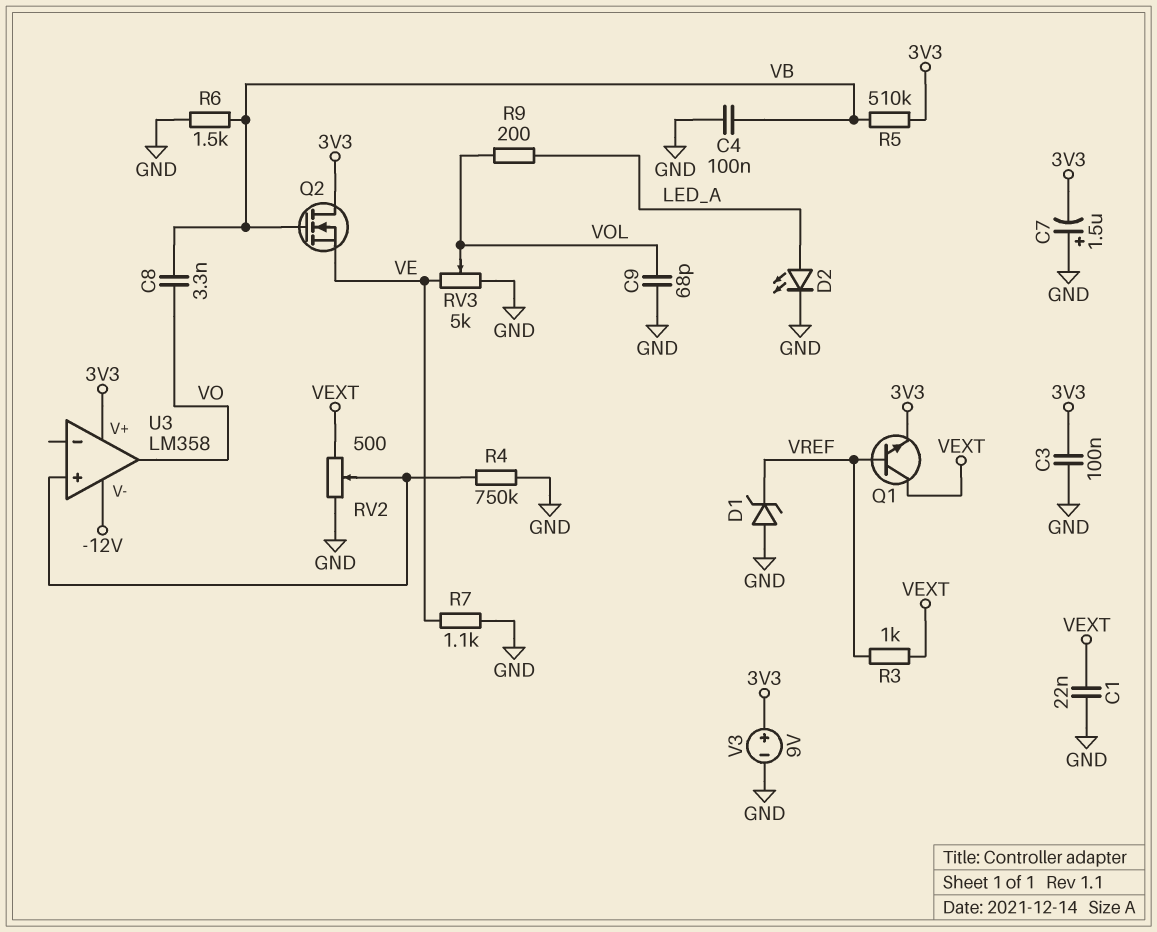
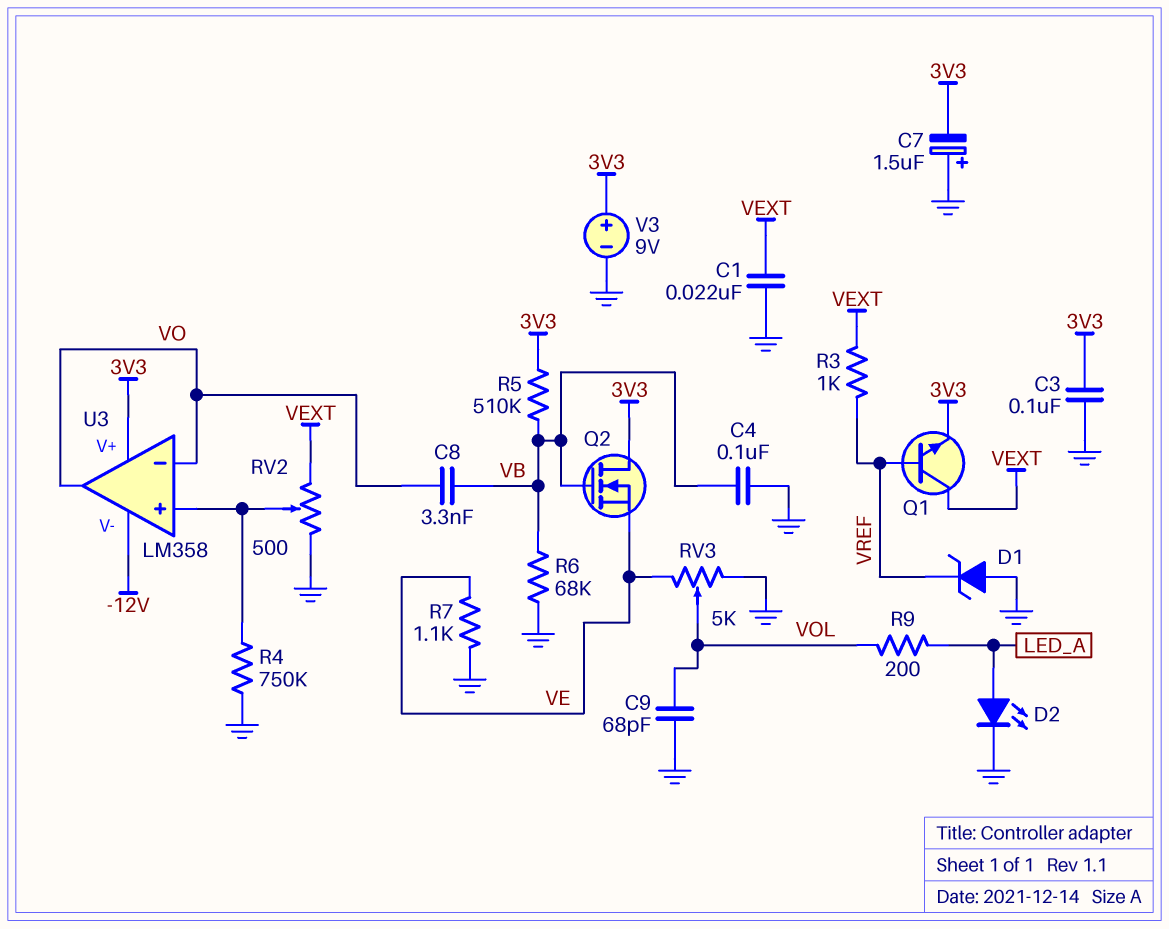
R6: 1.5k (GND, VB) -> 68k (GND, VB)
U3 pin in-: none -> VO

